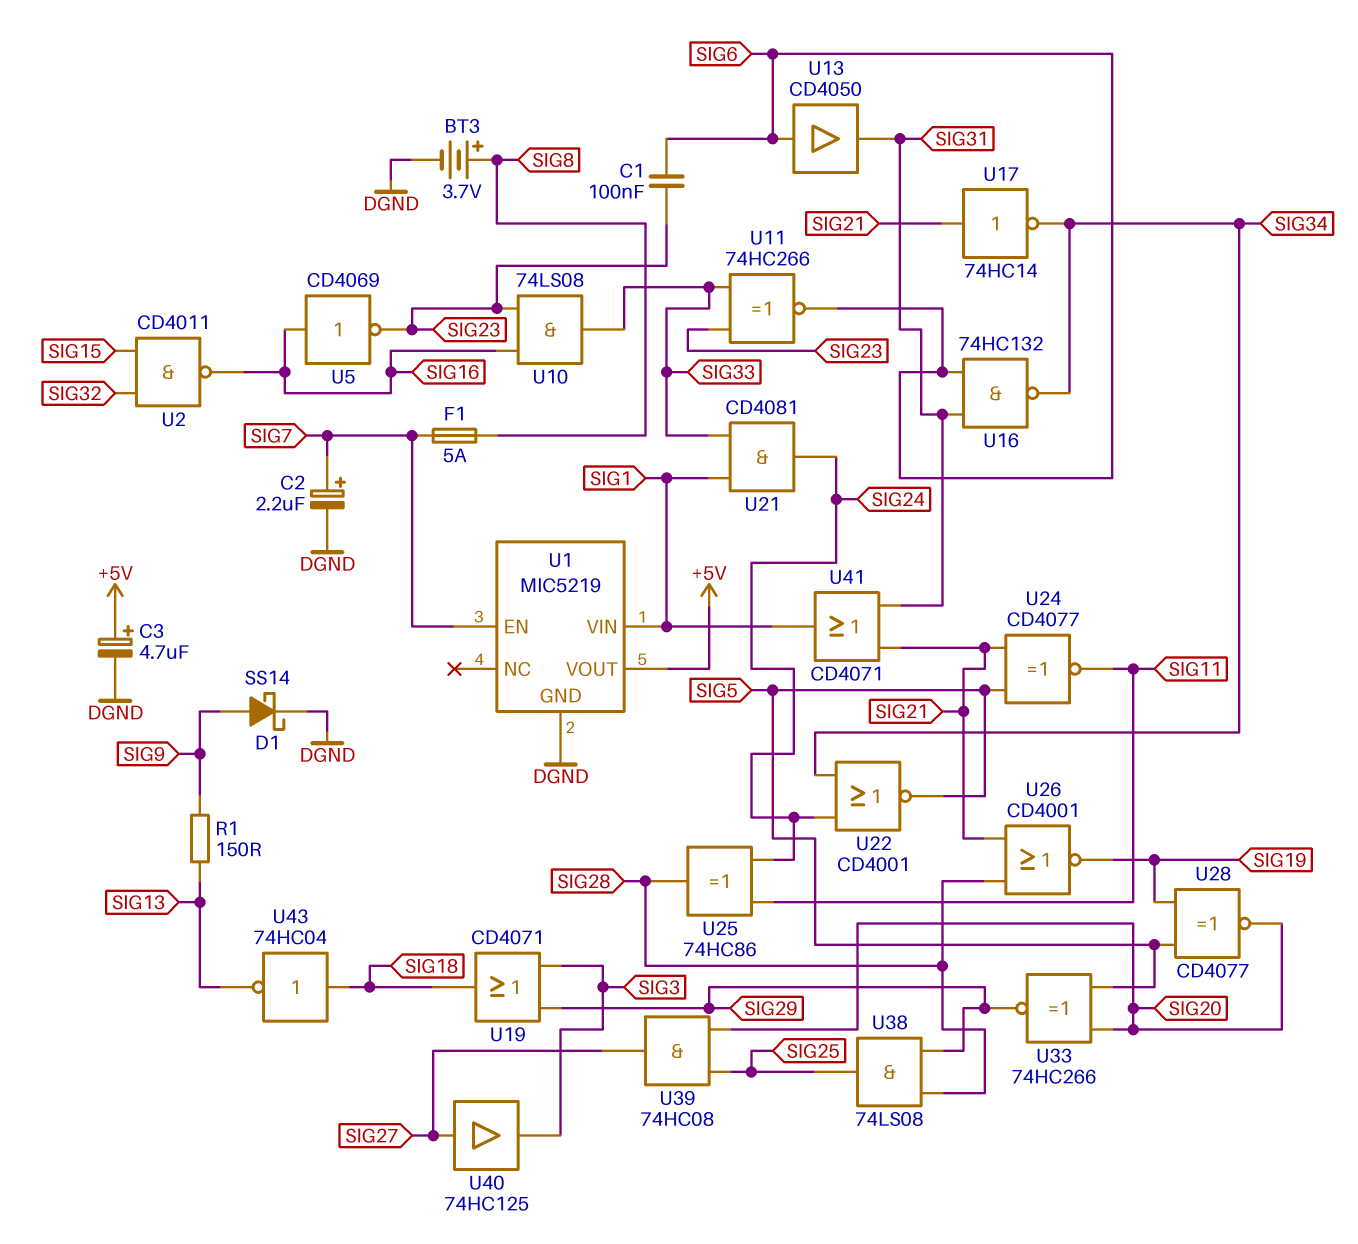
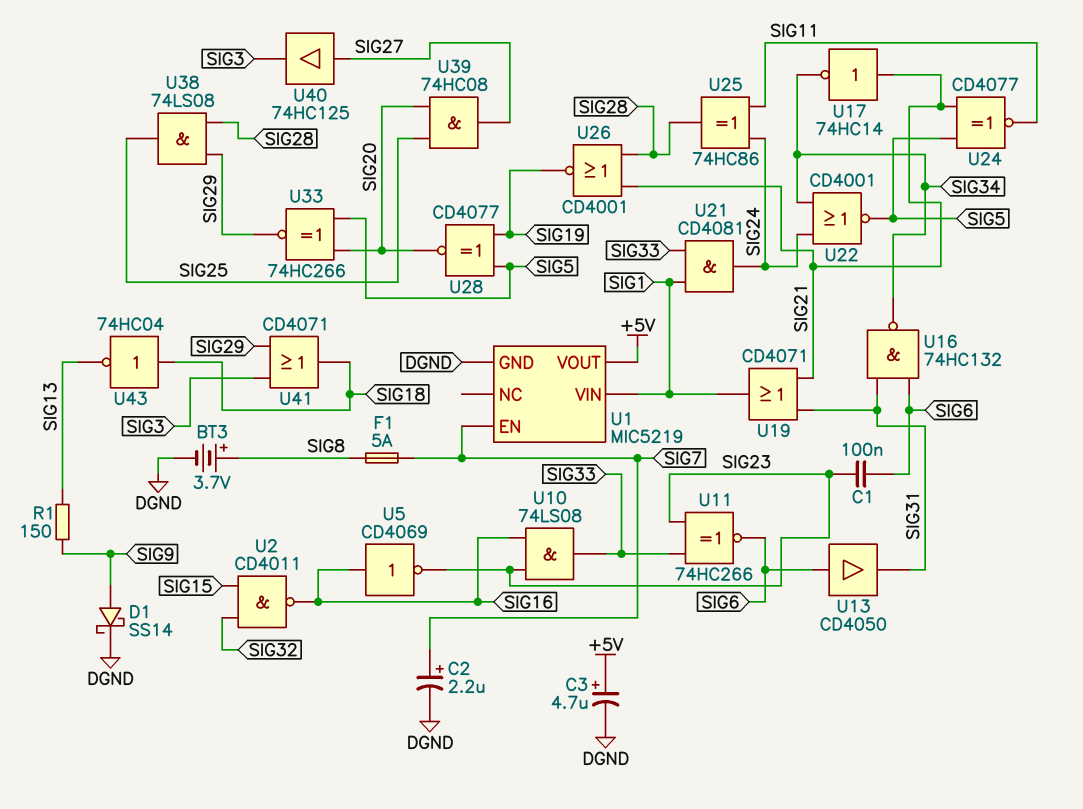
U19: OR CD4071 (in SIG3, in SIG29, out SIG18) -> OR CD4071 (in SIG21, in SIG31, out SIG1)
U41: OR CD4071 (in SIG21, in SIG31, out SIG1) -> OR CD4071 (in SIG3, in SIG29, out SIG18)

